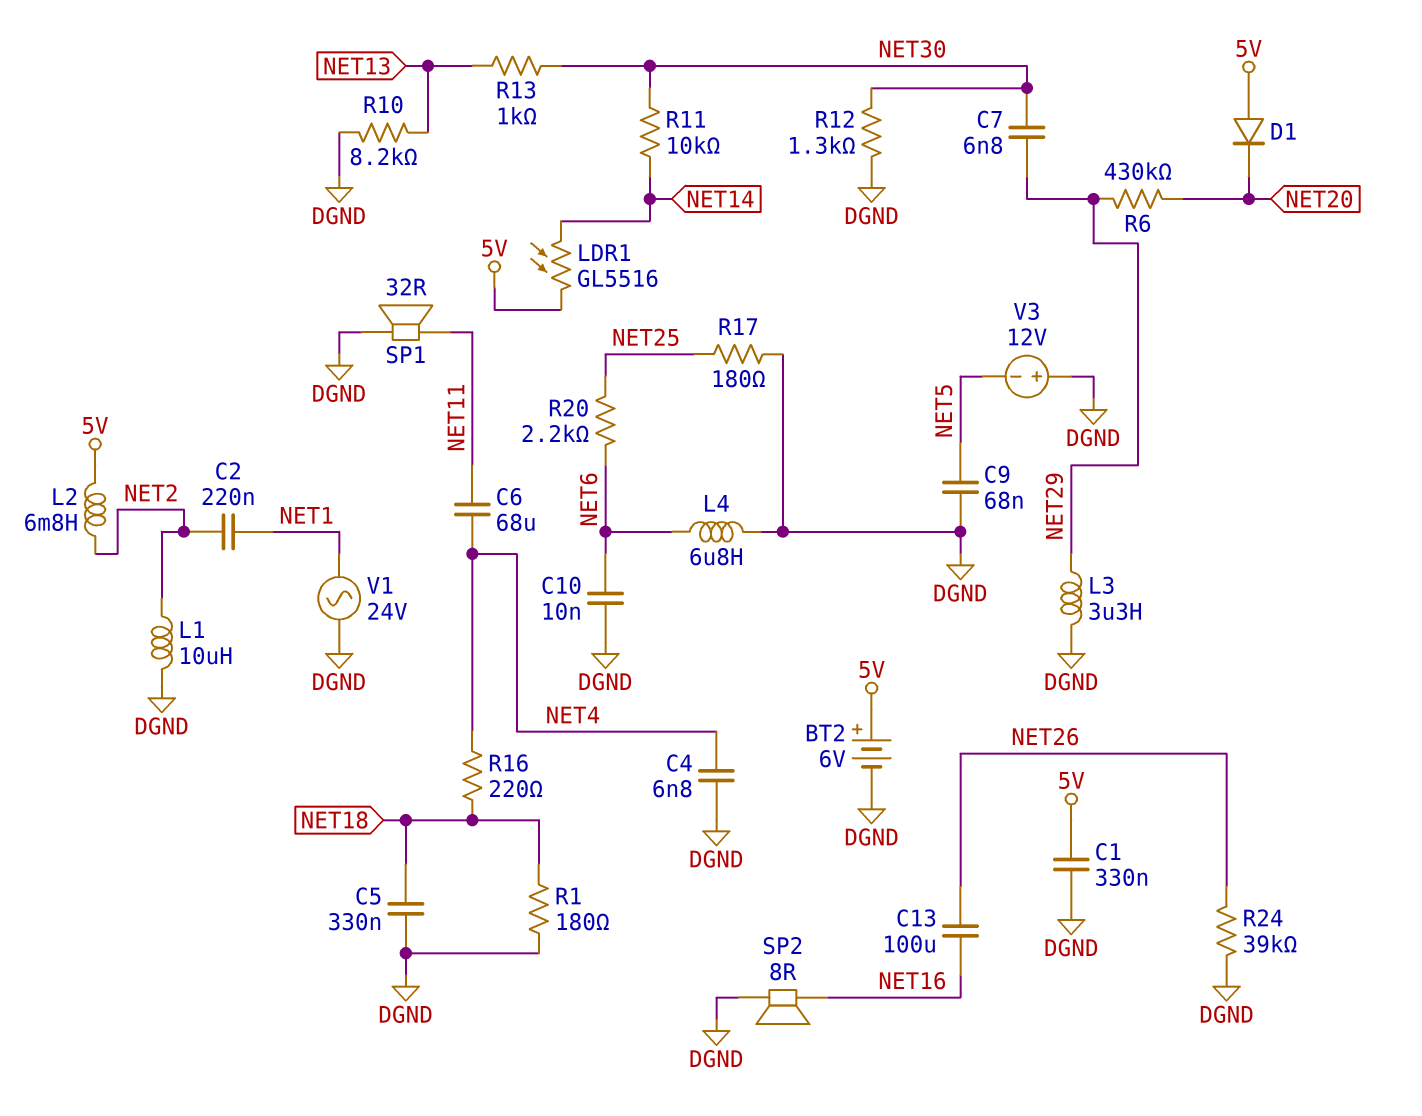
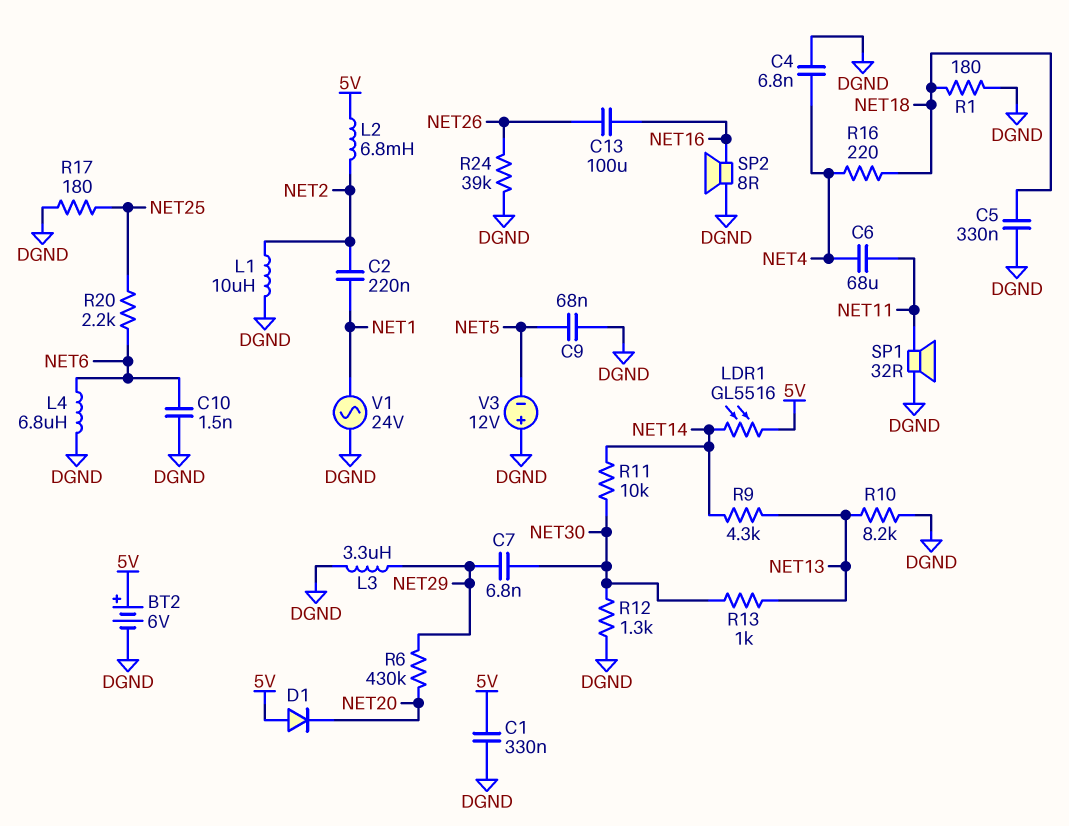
C10: 10nF (DGND, NET6) -> 1.5nF (DGND, NET6)
R9: none -> 4.3k (NET13, NET14)

